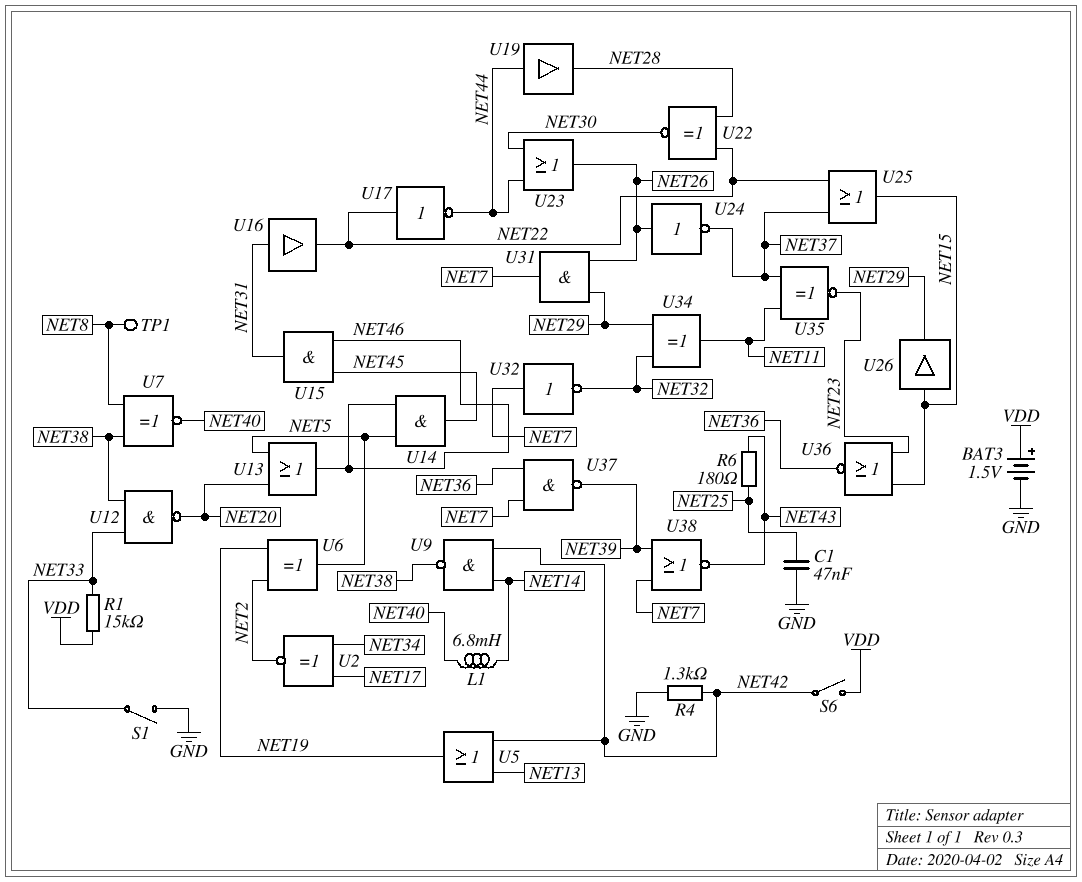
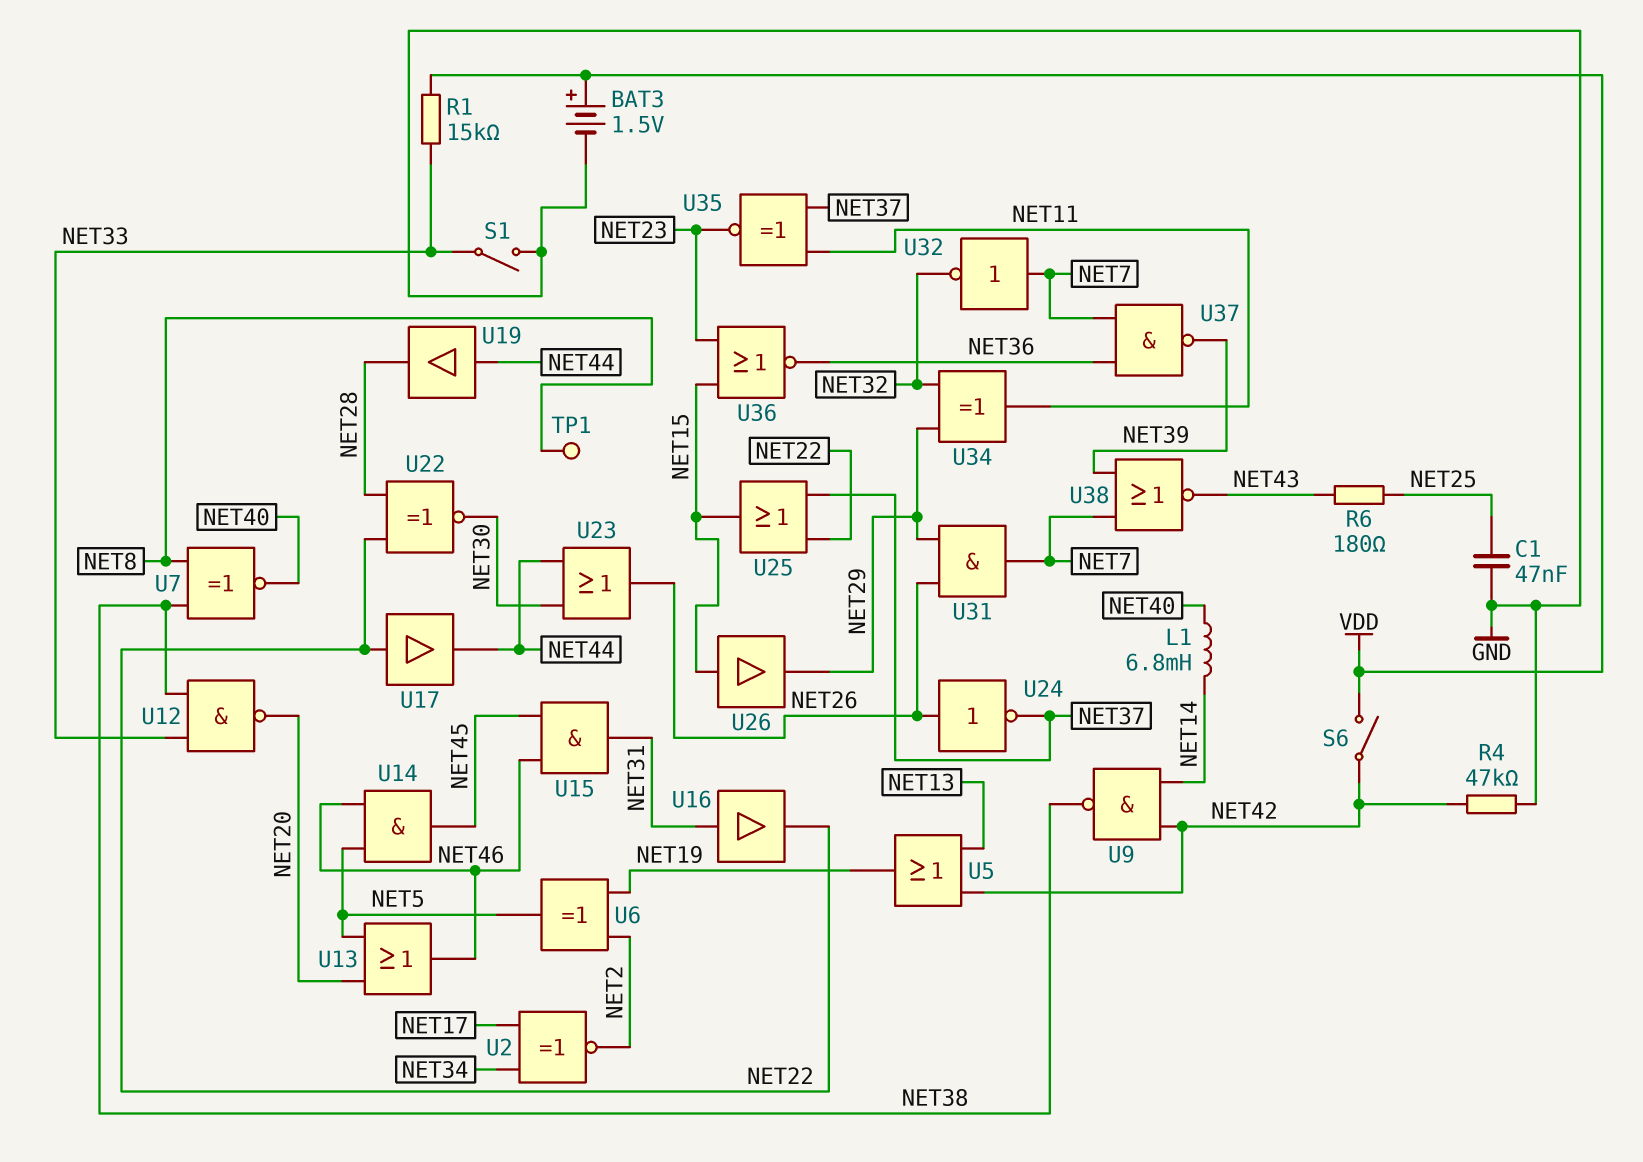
R4: 1.3k (GND, NET42) -> 47k (GND, NET42)
U17: NOT (in NET22, out NET44) -> buffer (in NET22, out NET44)

